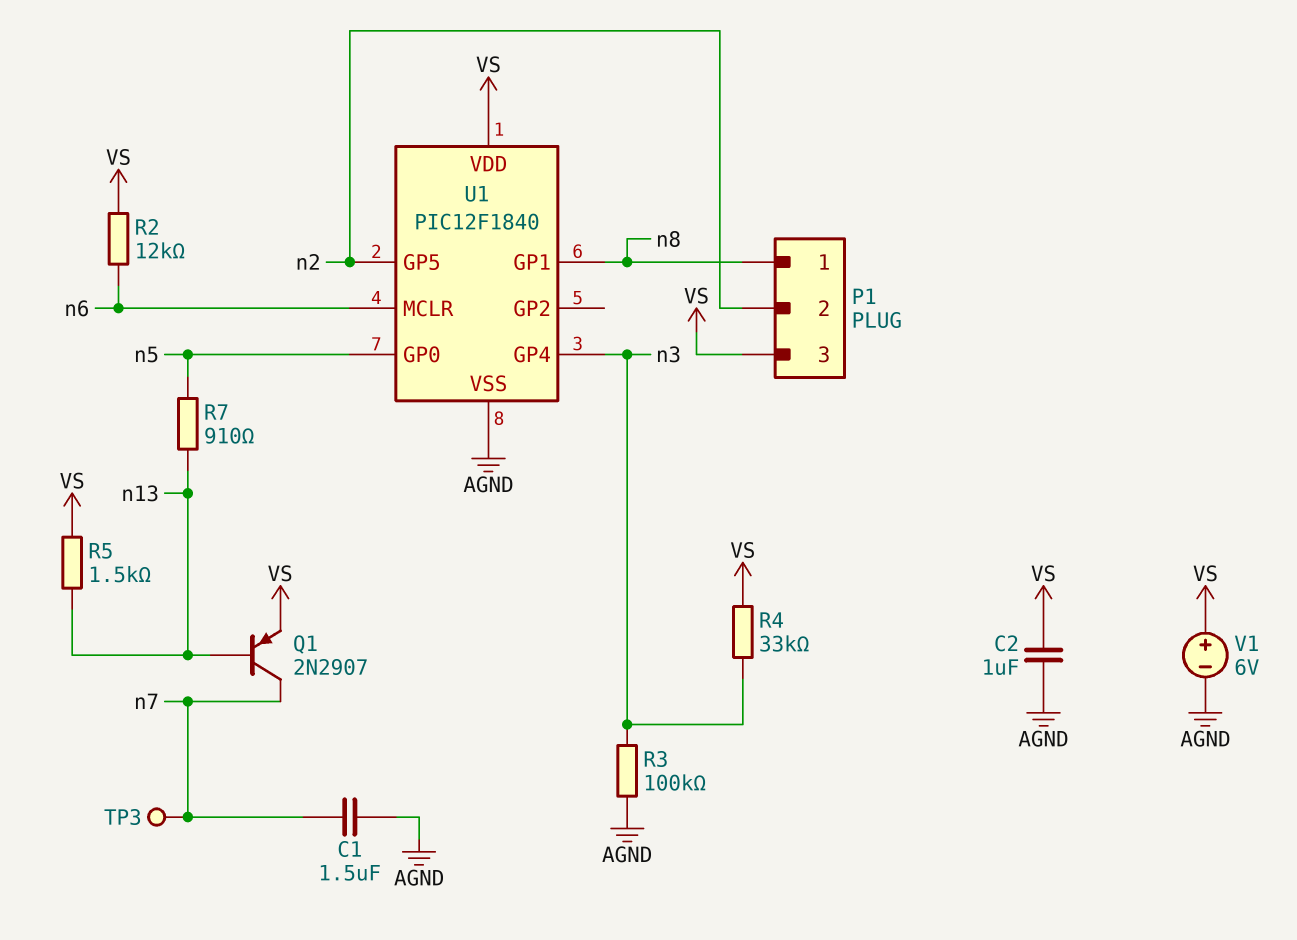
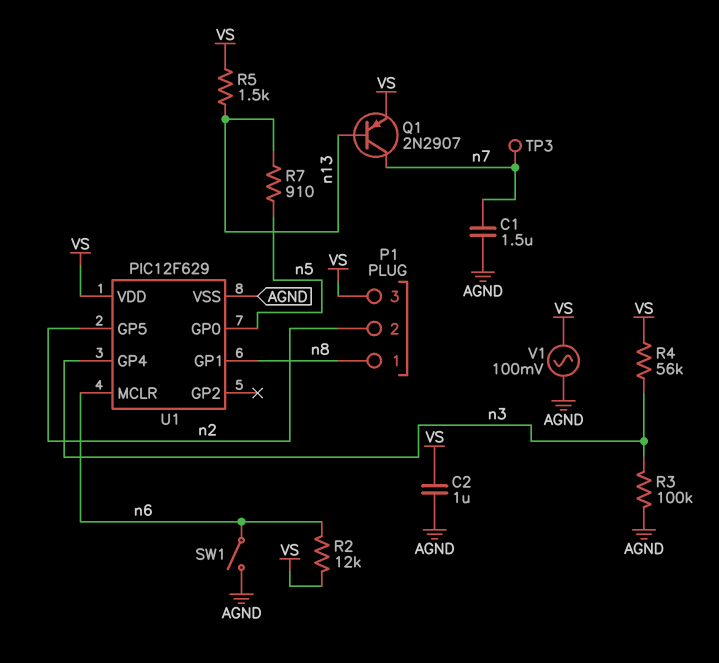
R4: 33k (VS, n3) -> 56k (VS, n3)
SW1: none -> switch (AGND, n6)
U1: PIC12F1840 -> PIC12F629
V1: 6V (plus VS, minus AGND) -> AC 100mV (AGND, VS)

